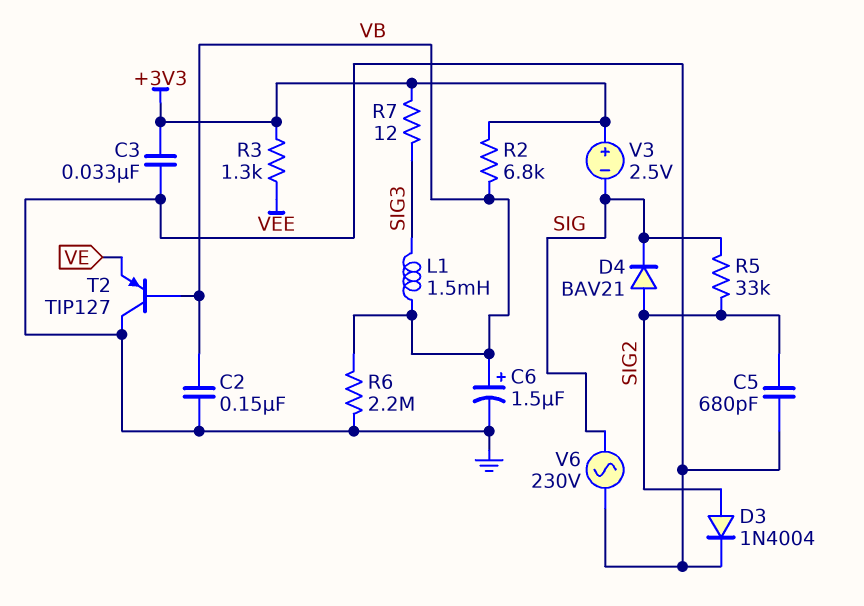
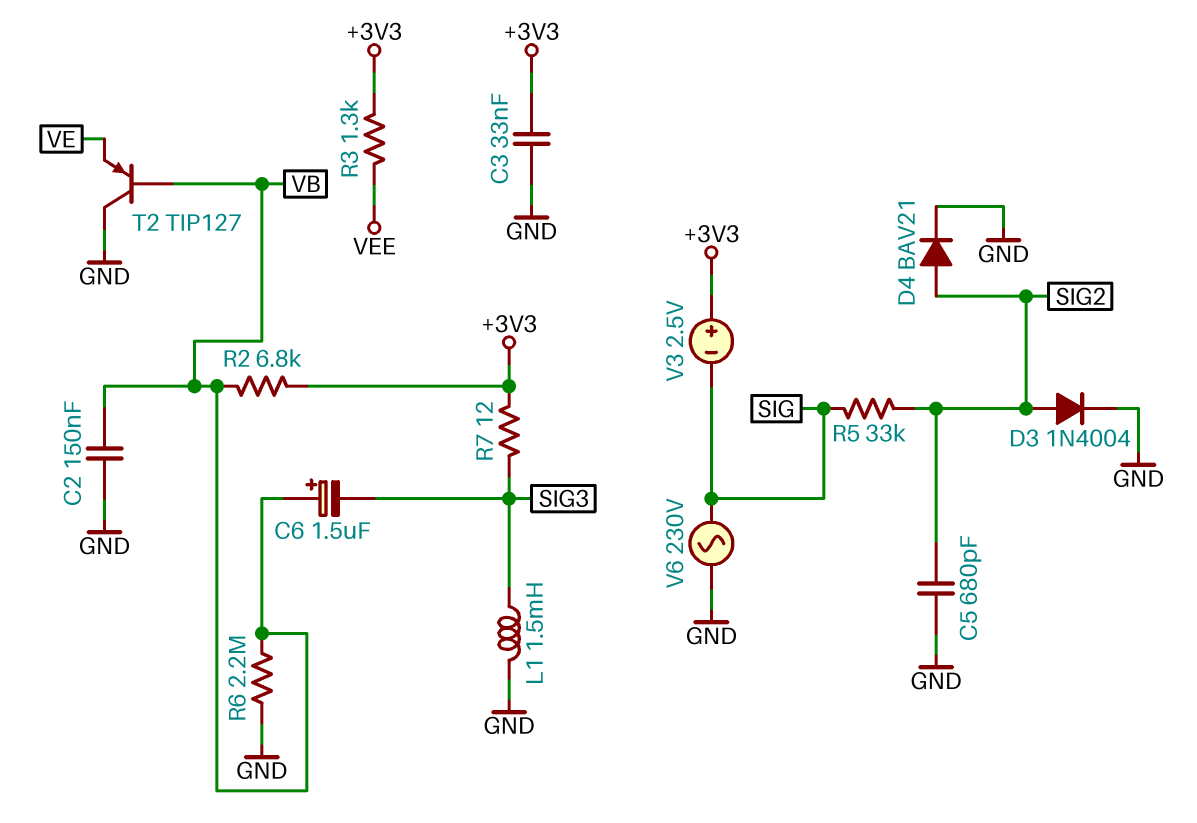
C6: 1.5uF (plus VB, minus GND) -> 1.5uF (plus VB, minus SIG3)
D4: diode BAV21 (A SIG2, K SIG) -> diode BAV21 (A SIG2, K GND)
L1: 1.5mH (SIG3, VB) -> 1.5mH (GND, SIG3)

